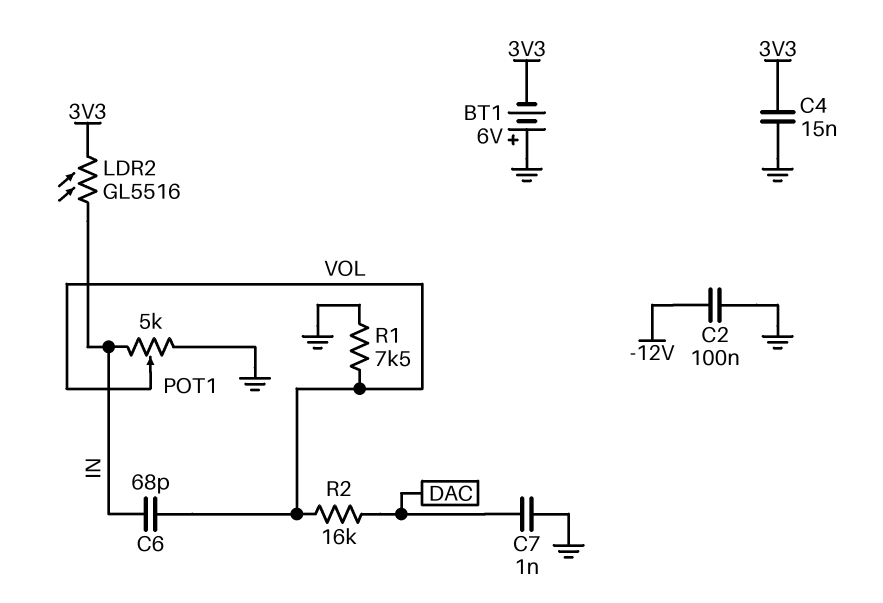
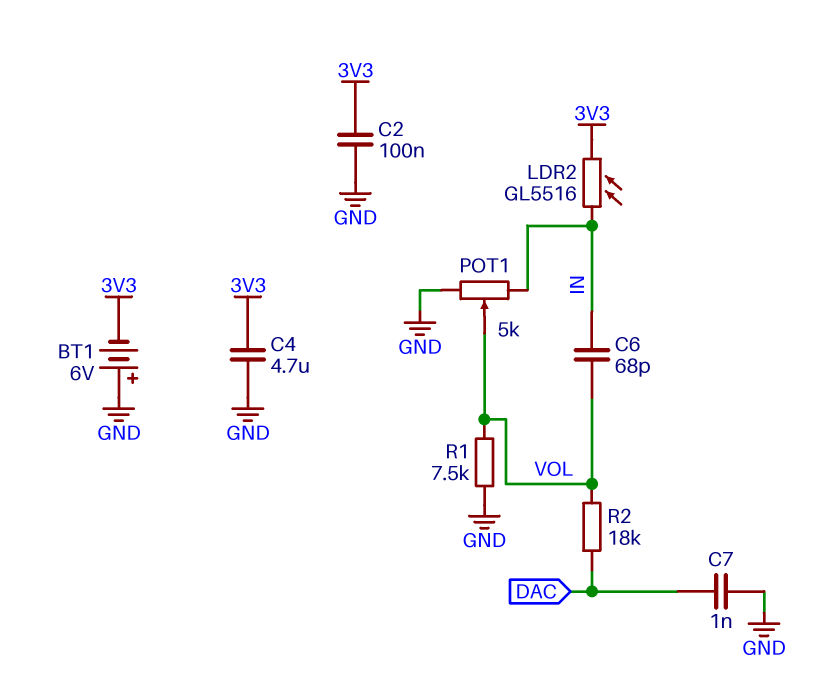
C2: 100nF (-12V, GND) -> 100nF (3V3, GND)
C4: 15nF (3V3, GND) -> 4.7uF (3V3, GND)
R2: 16k (DAC, VOL) -> 18k (DAC, VOL)

